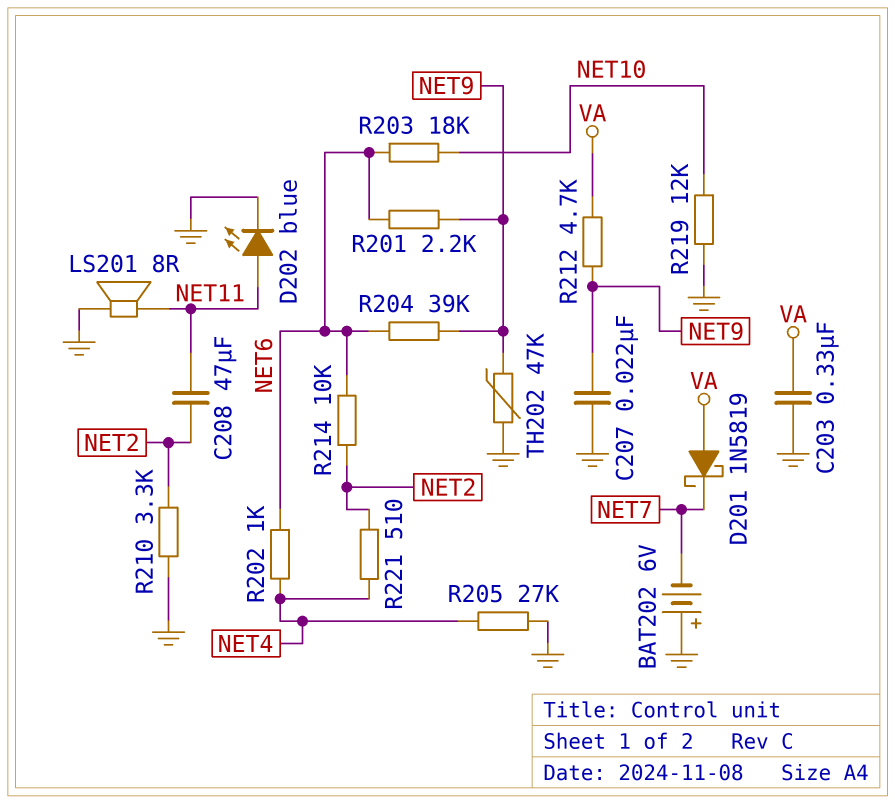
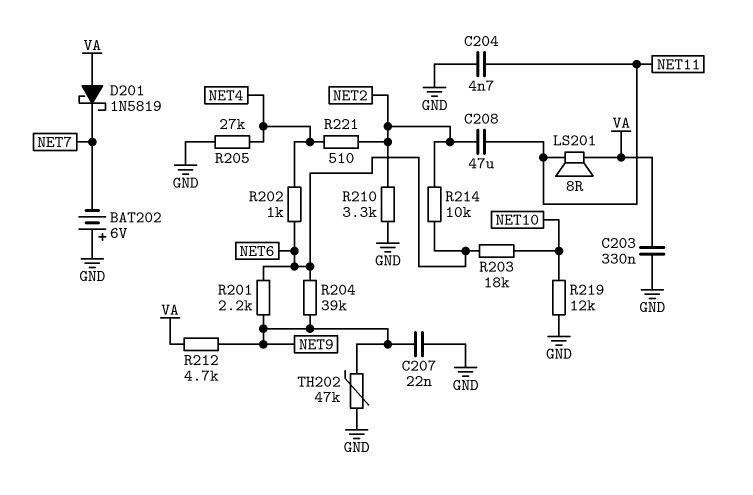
C204: none -> 4.7nF (GND, NET11)
D202: LED blue (A NET11, K GND) -> none
LS201: speaker 8R (GND, NET11) -> speaker 8R (NET11, VA)

